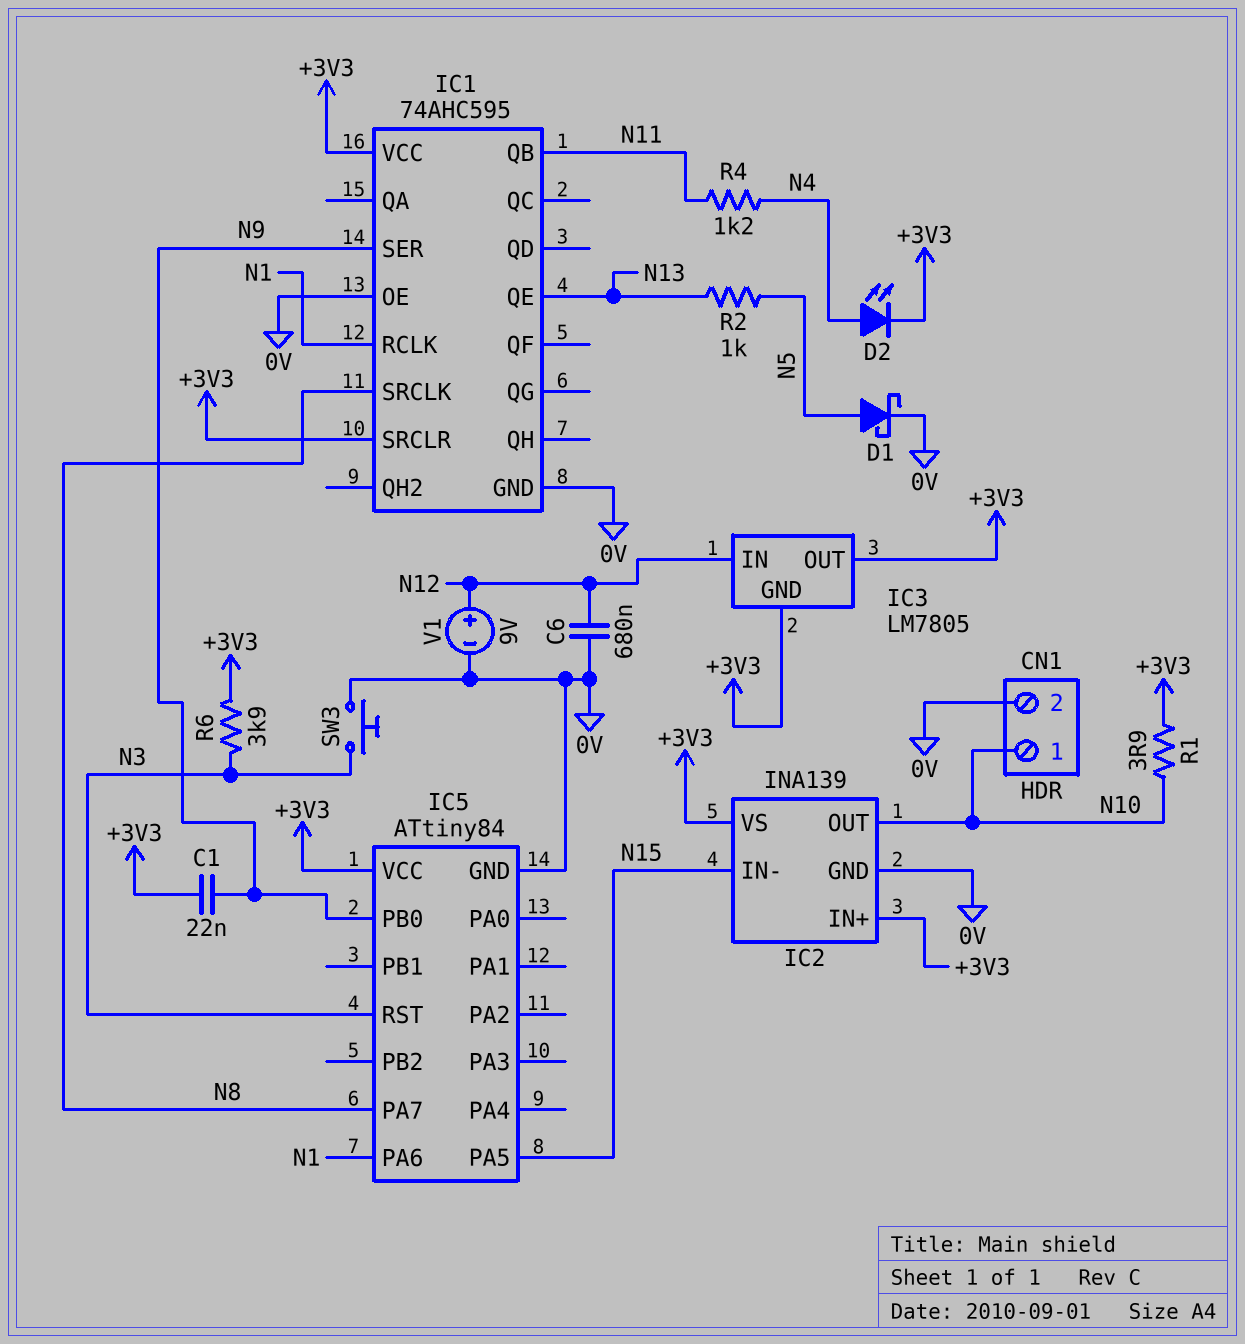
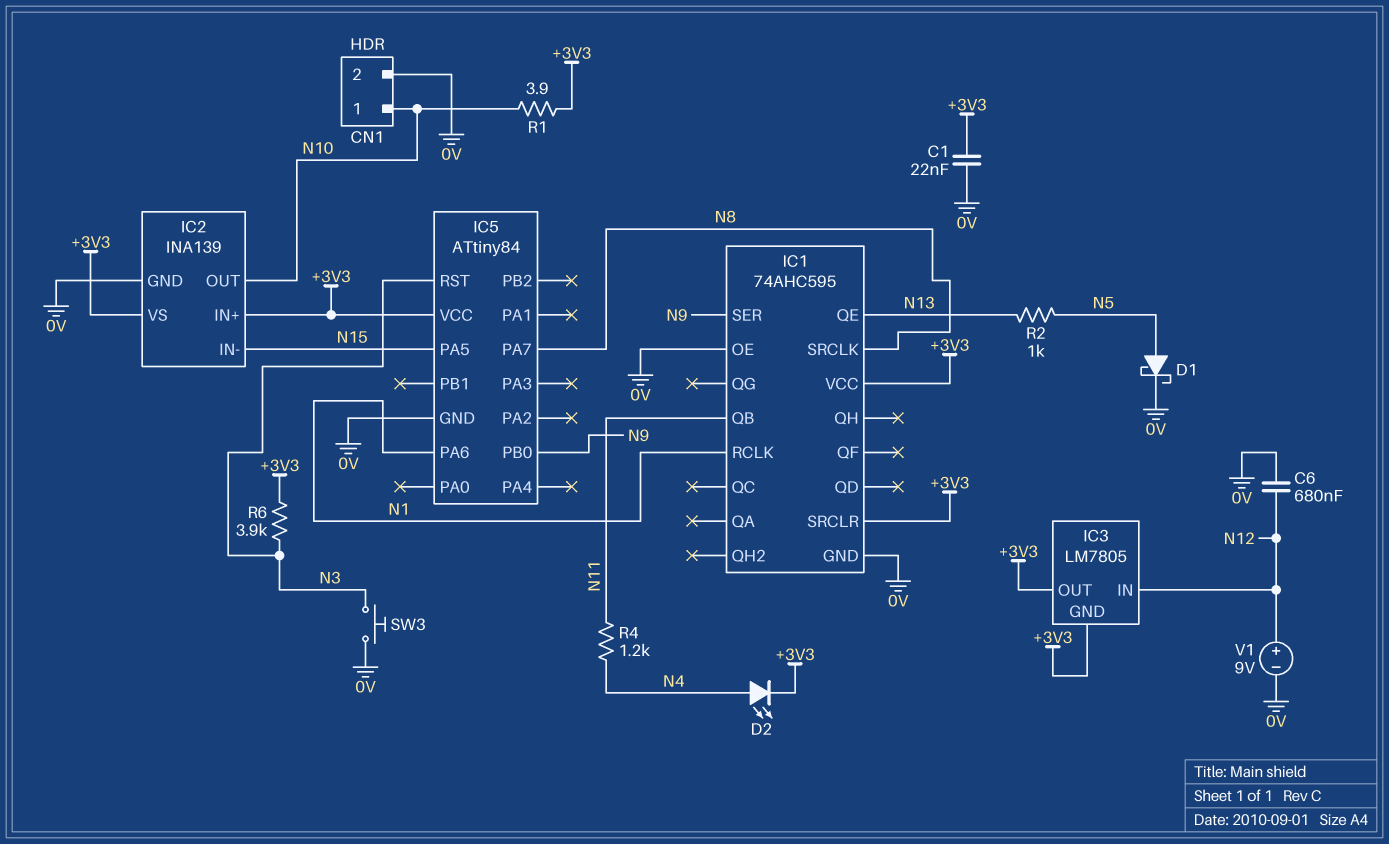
C1: 22nF (+3V3, N9) -> 22nF (+3V3, 0V)

